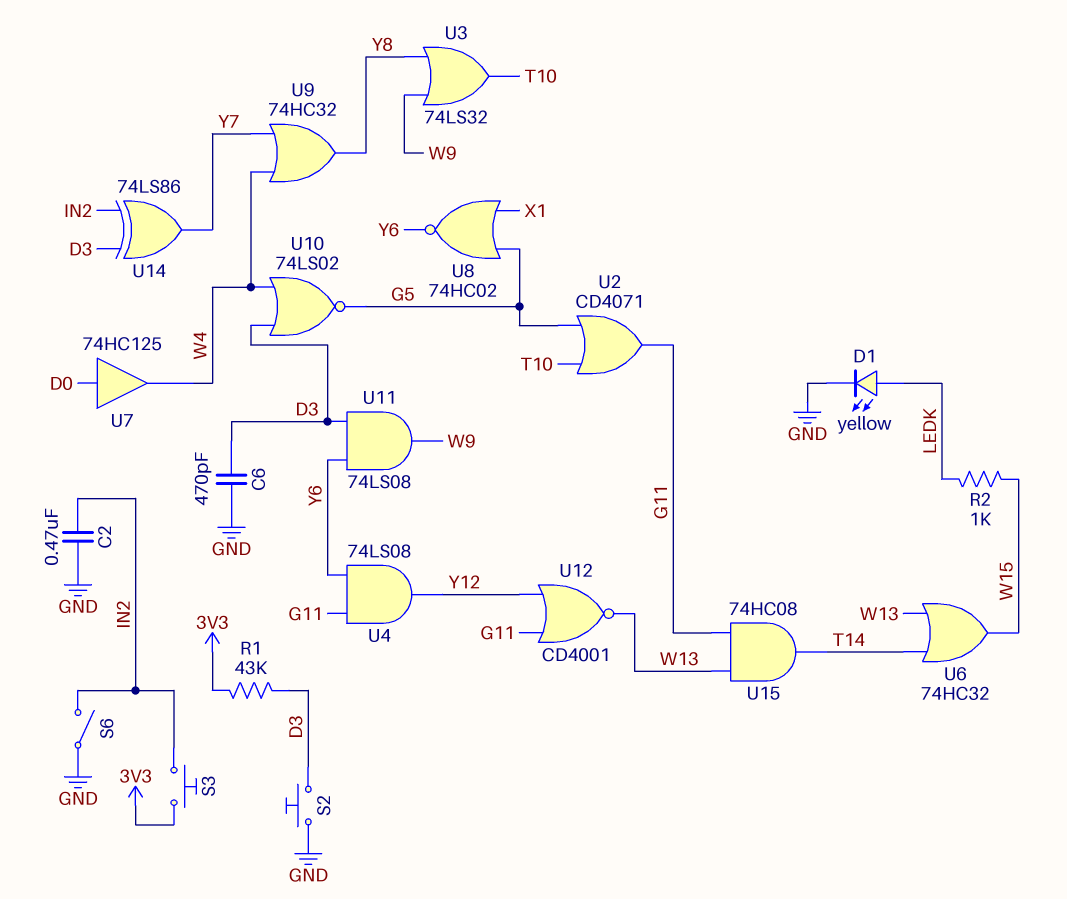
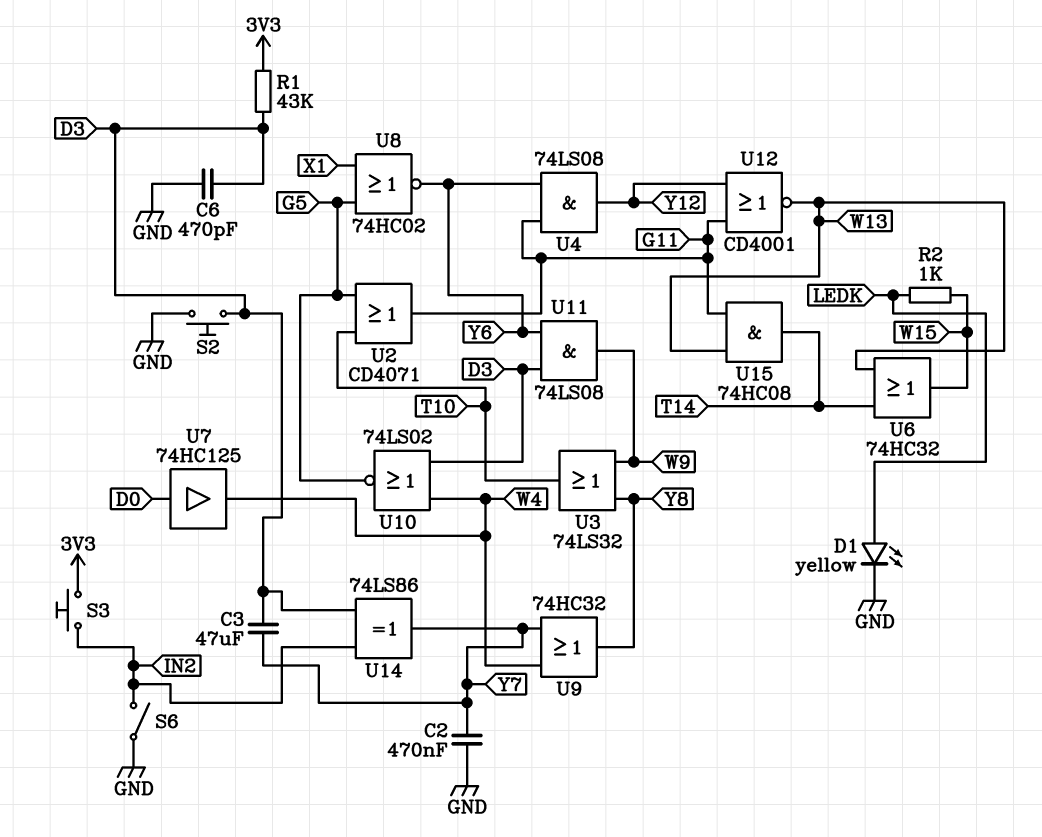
C2: 470nF (GND, IN2) -> 470nF (GND, Y7)
C3: none -> 47uF (D3, Y7)

